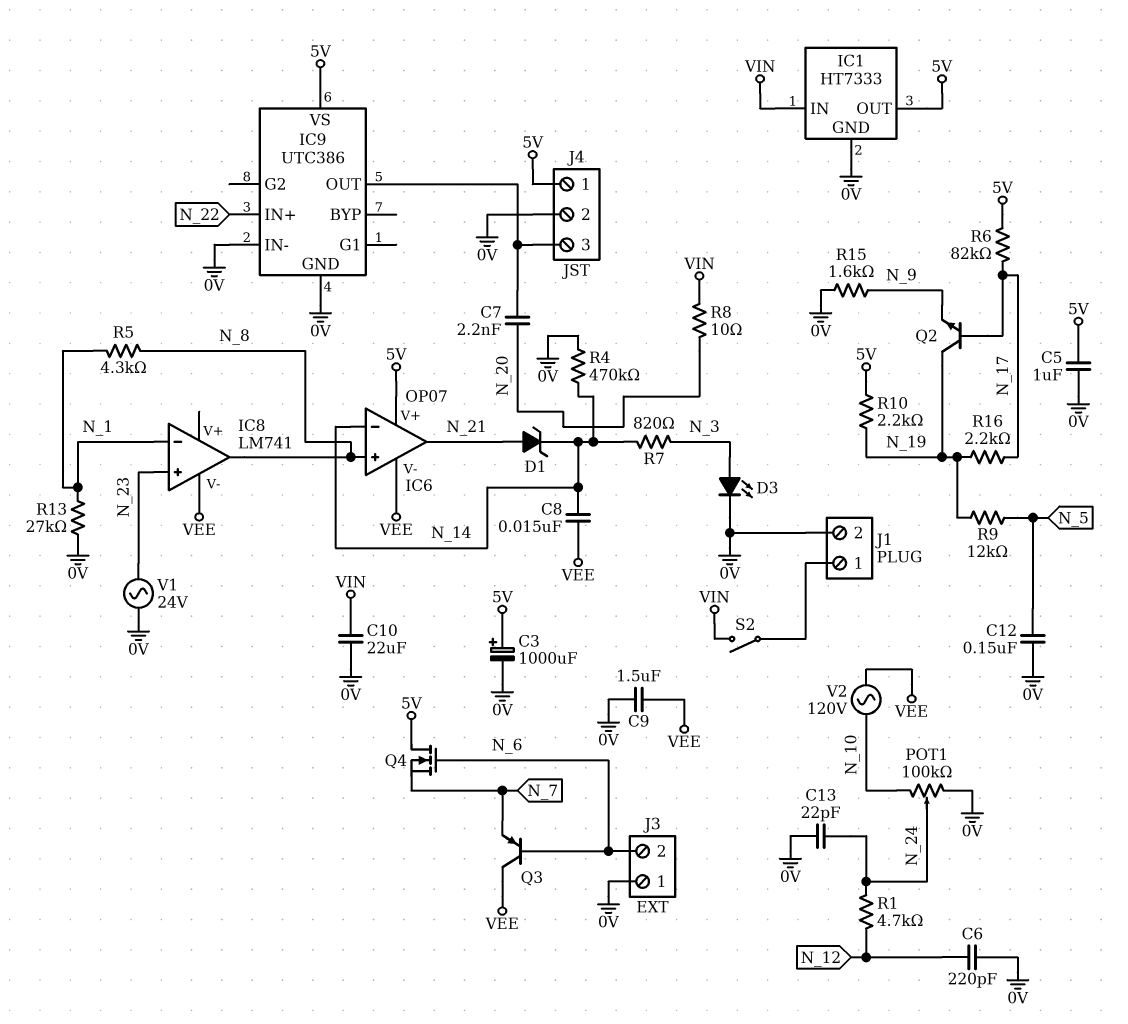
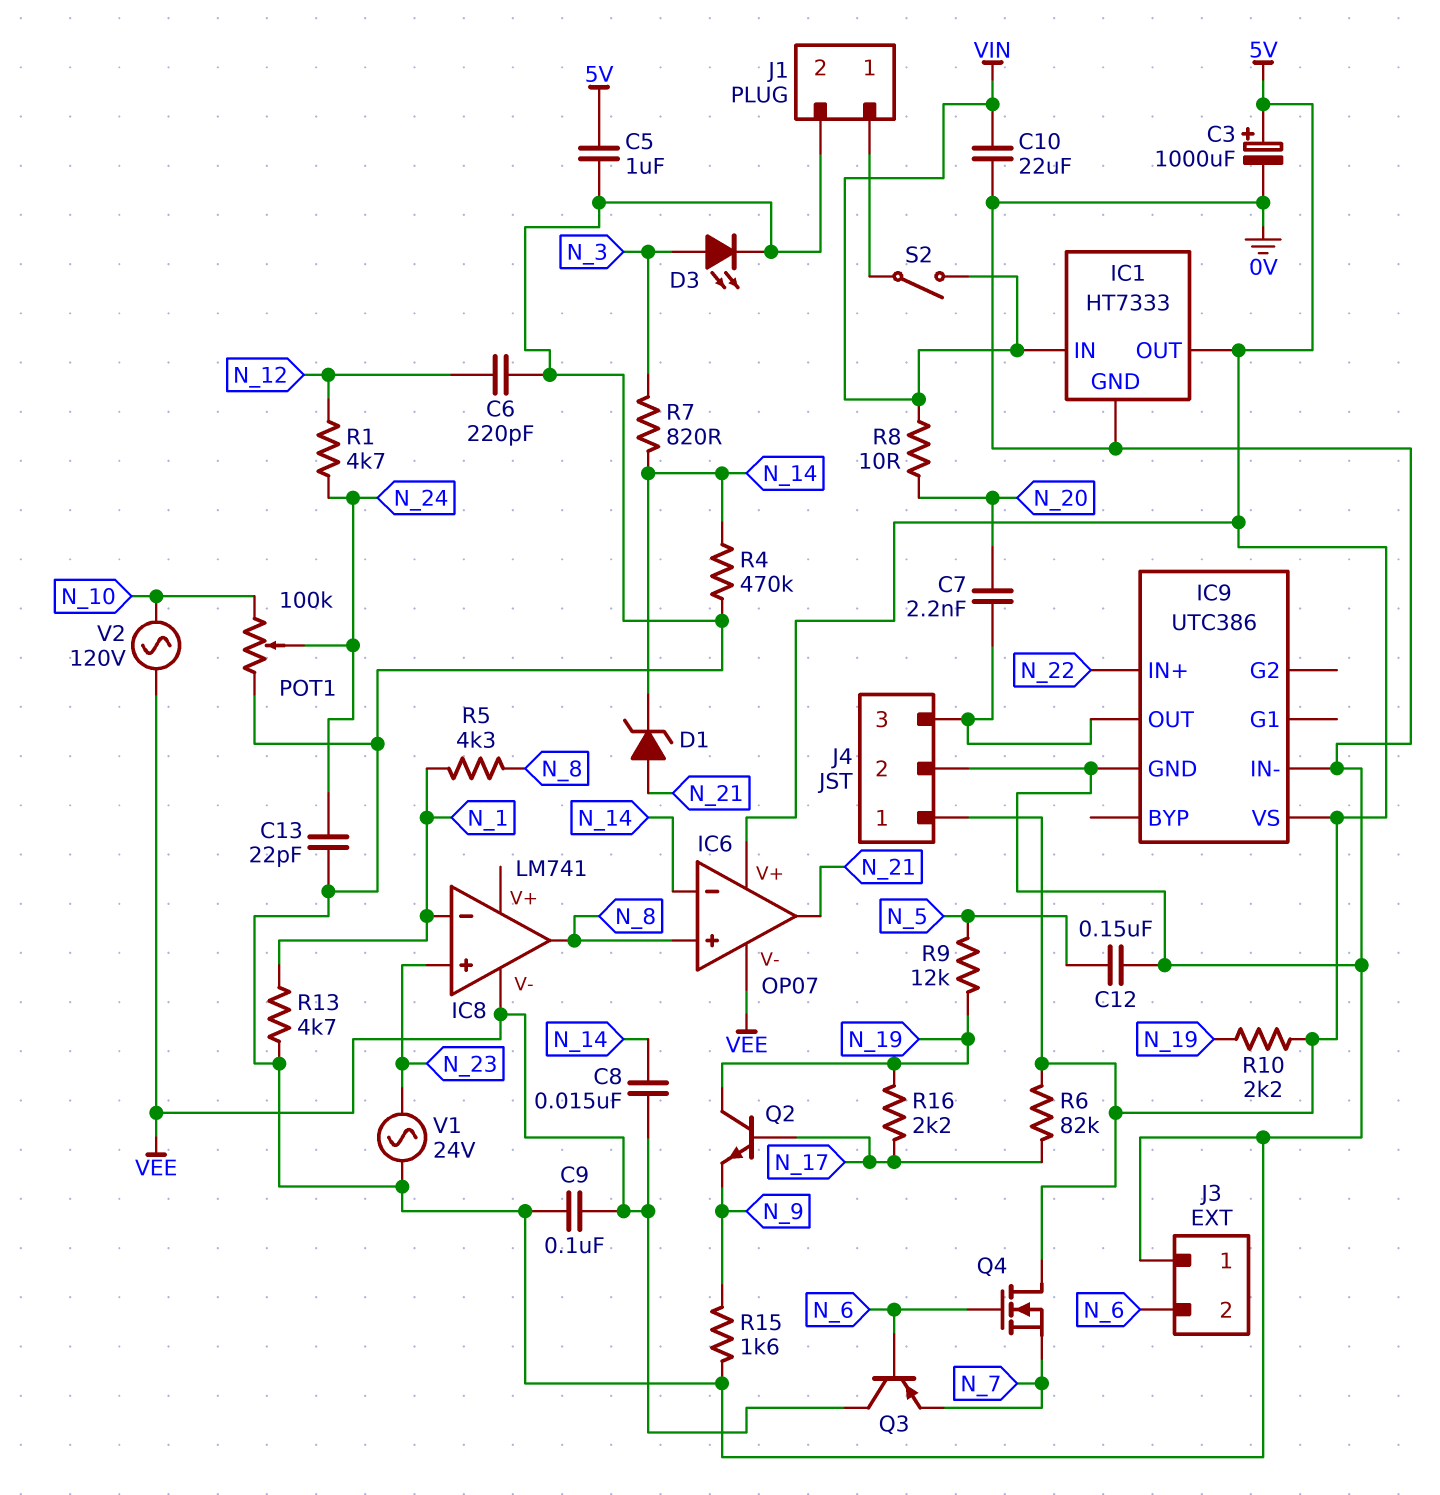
C9: 1.5uF (0V, VEE) -> 100nF (0V, VEE)
R13: 27k (0V, N_1) -> 4.7k (0V, N_1)

